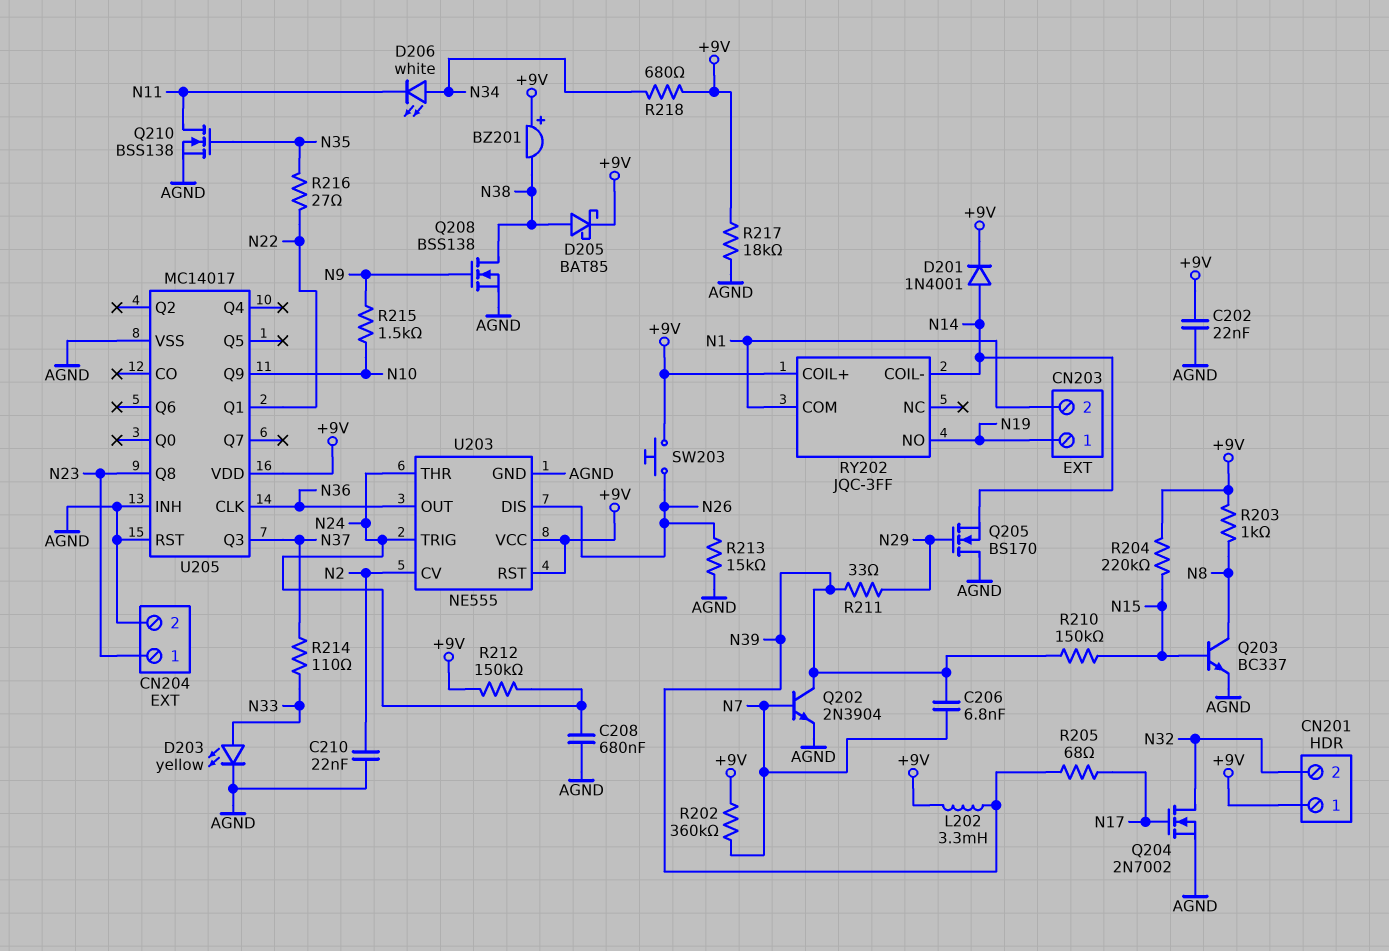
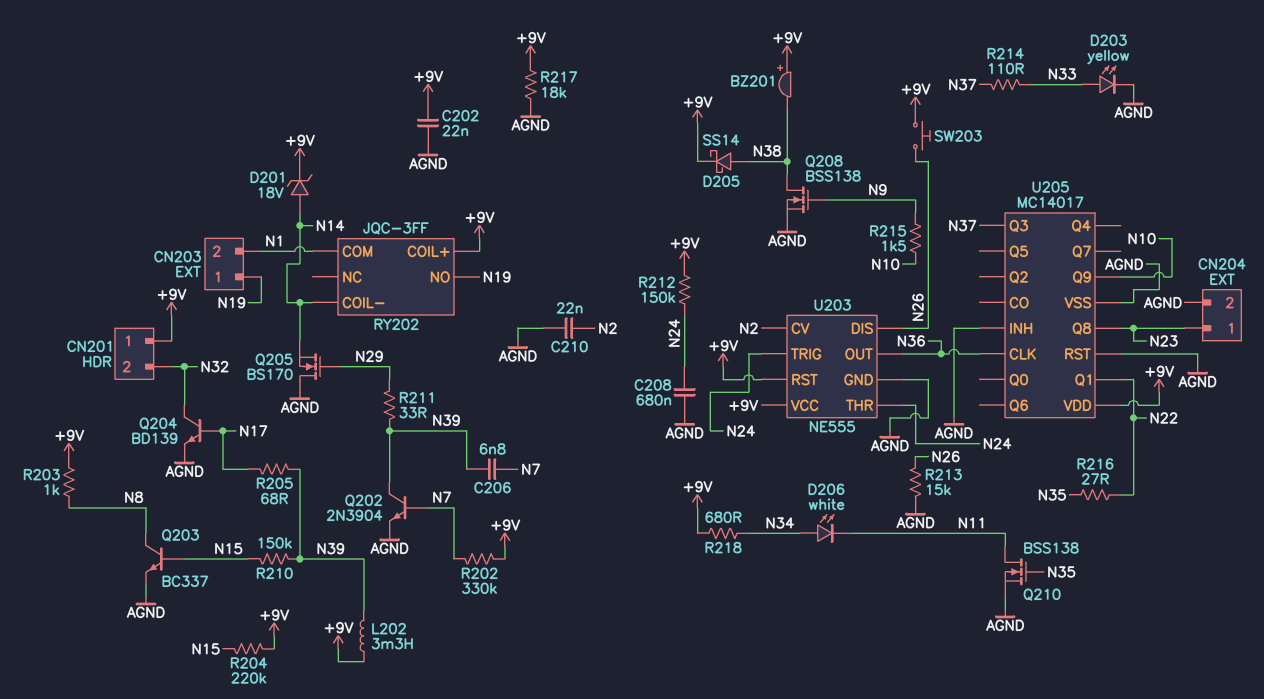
D201: diode 1N4001 (A N14, K +9V) -> zener 18V (A N14, K +9V)
D205: schottky BAT85 (A N38, K +9V) -> schottky SS14 (A N38, K +9V)
Q204: NMOS 2N7002 (G N17, D N32, S AGND) -> NPN BD139 (B N17, C N32, E AGND)
R202: 360k (+9V, N7) -> 330k (+9V, N7)

